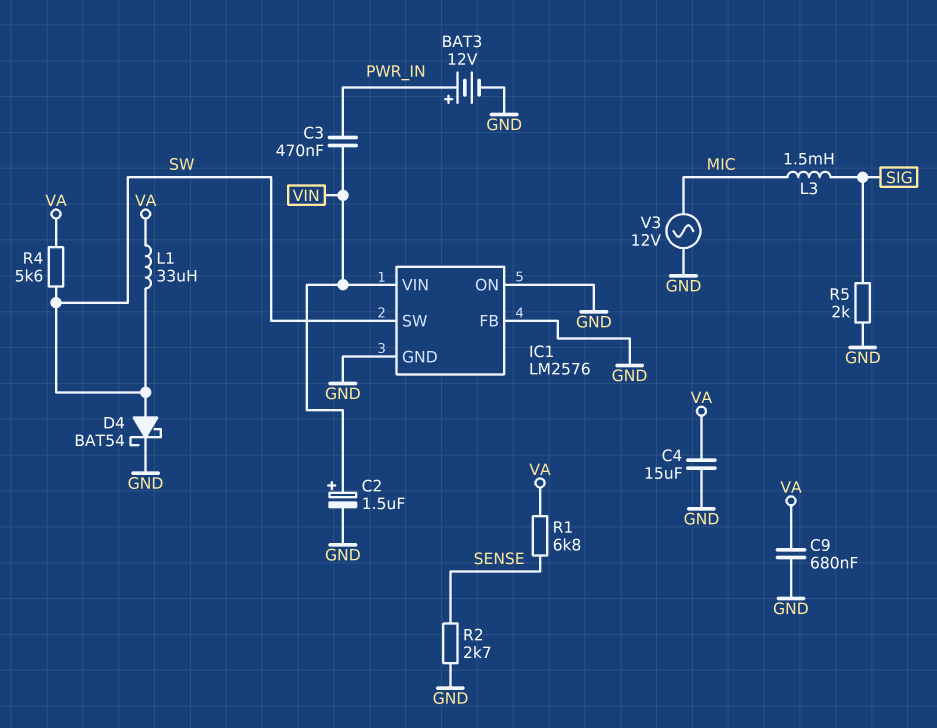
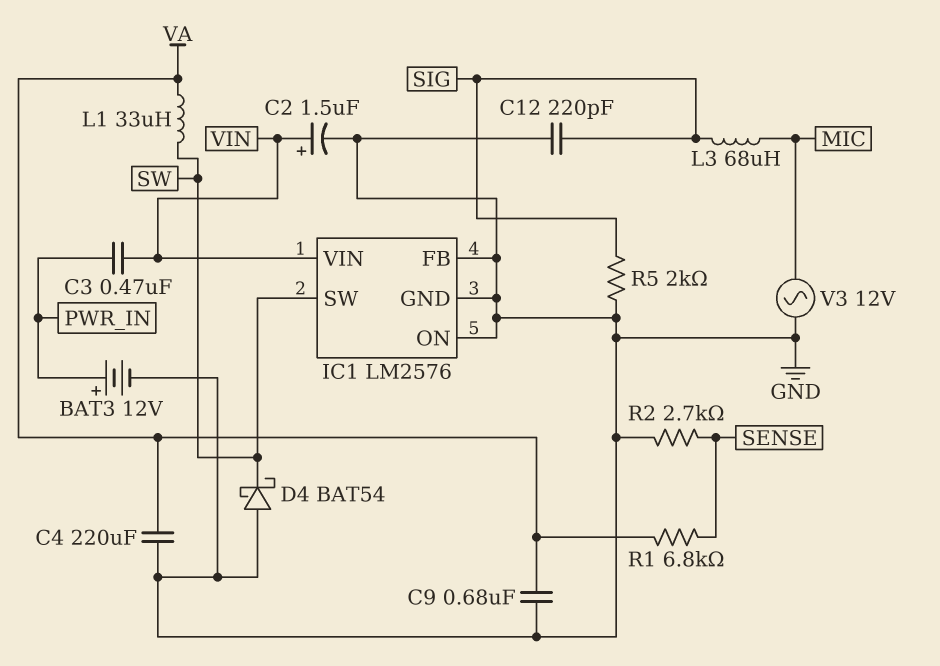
C4: 15uF (GND, VA) -> 220uF (GND, VA)
C12: none -> 220pF (GND, SIG)
D4: schottky BAT54 (A SW, K GND) -> schottky BAT54 (A GND, K SW)
L3: 1.5mH (MIC, SIG) -> 68uH (MIC, SIG)
R4: 5.6k (SW, VA) -> none

